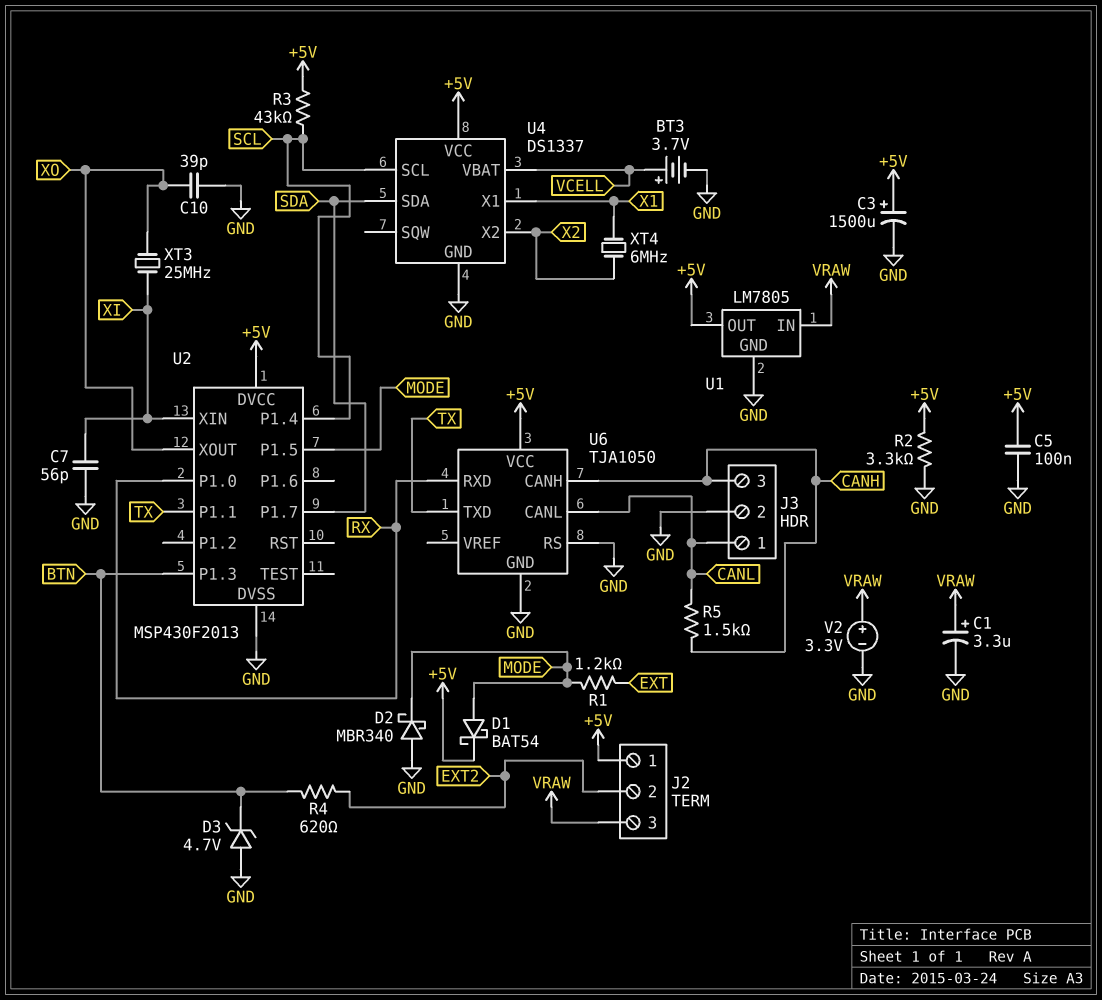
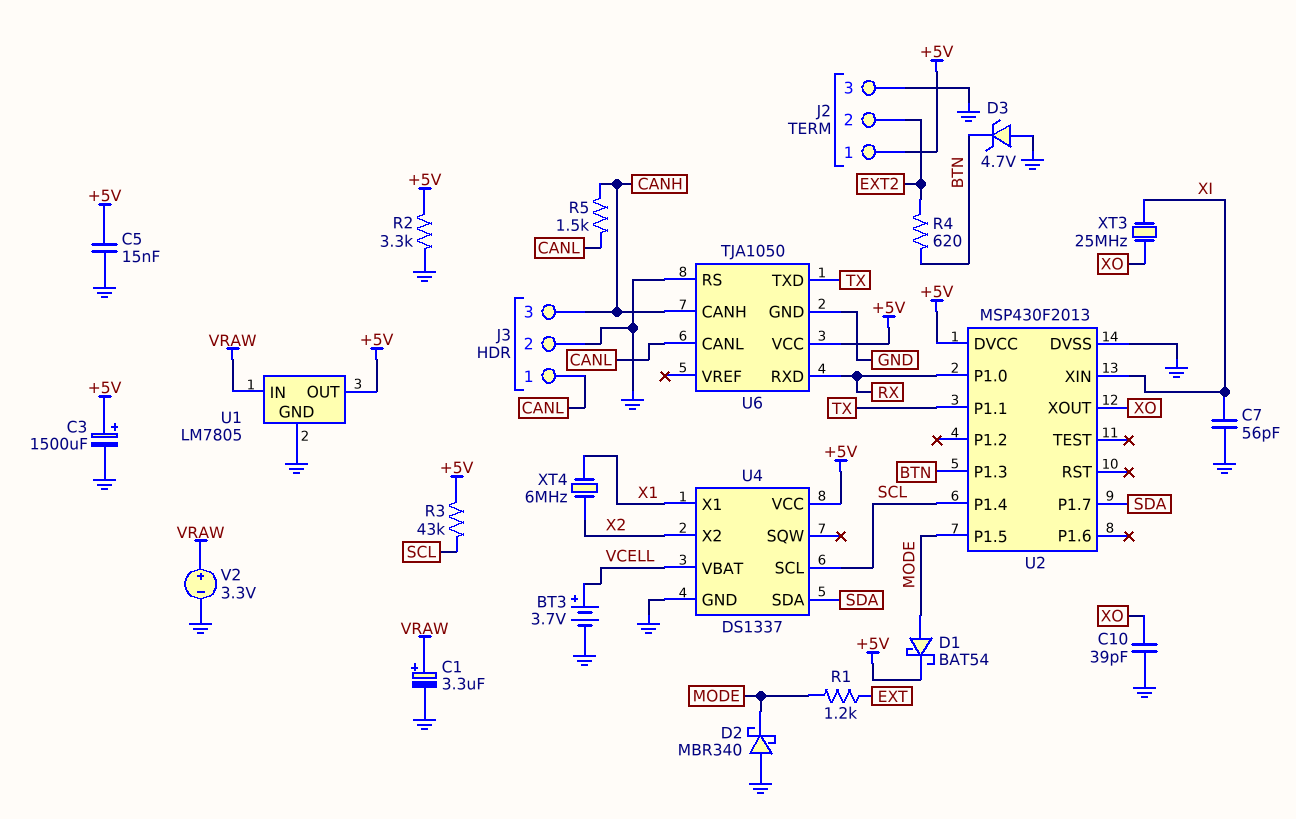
C5: 100nF (+5V, GND) -> 15nF (+5V, GND)
J2 pin 3: VRAW -> GND

